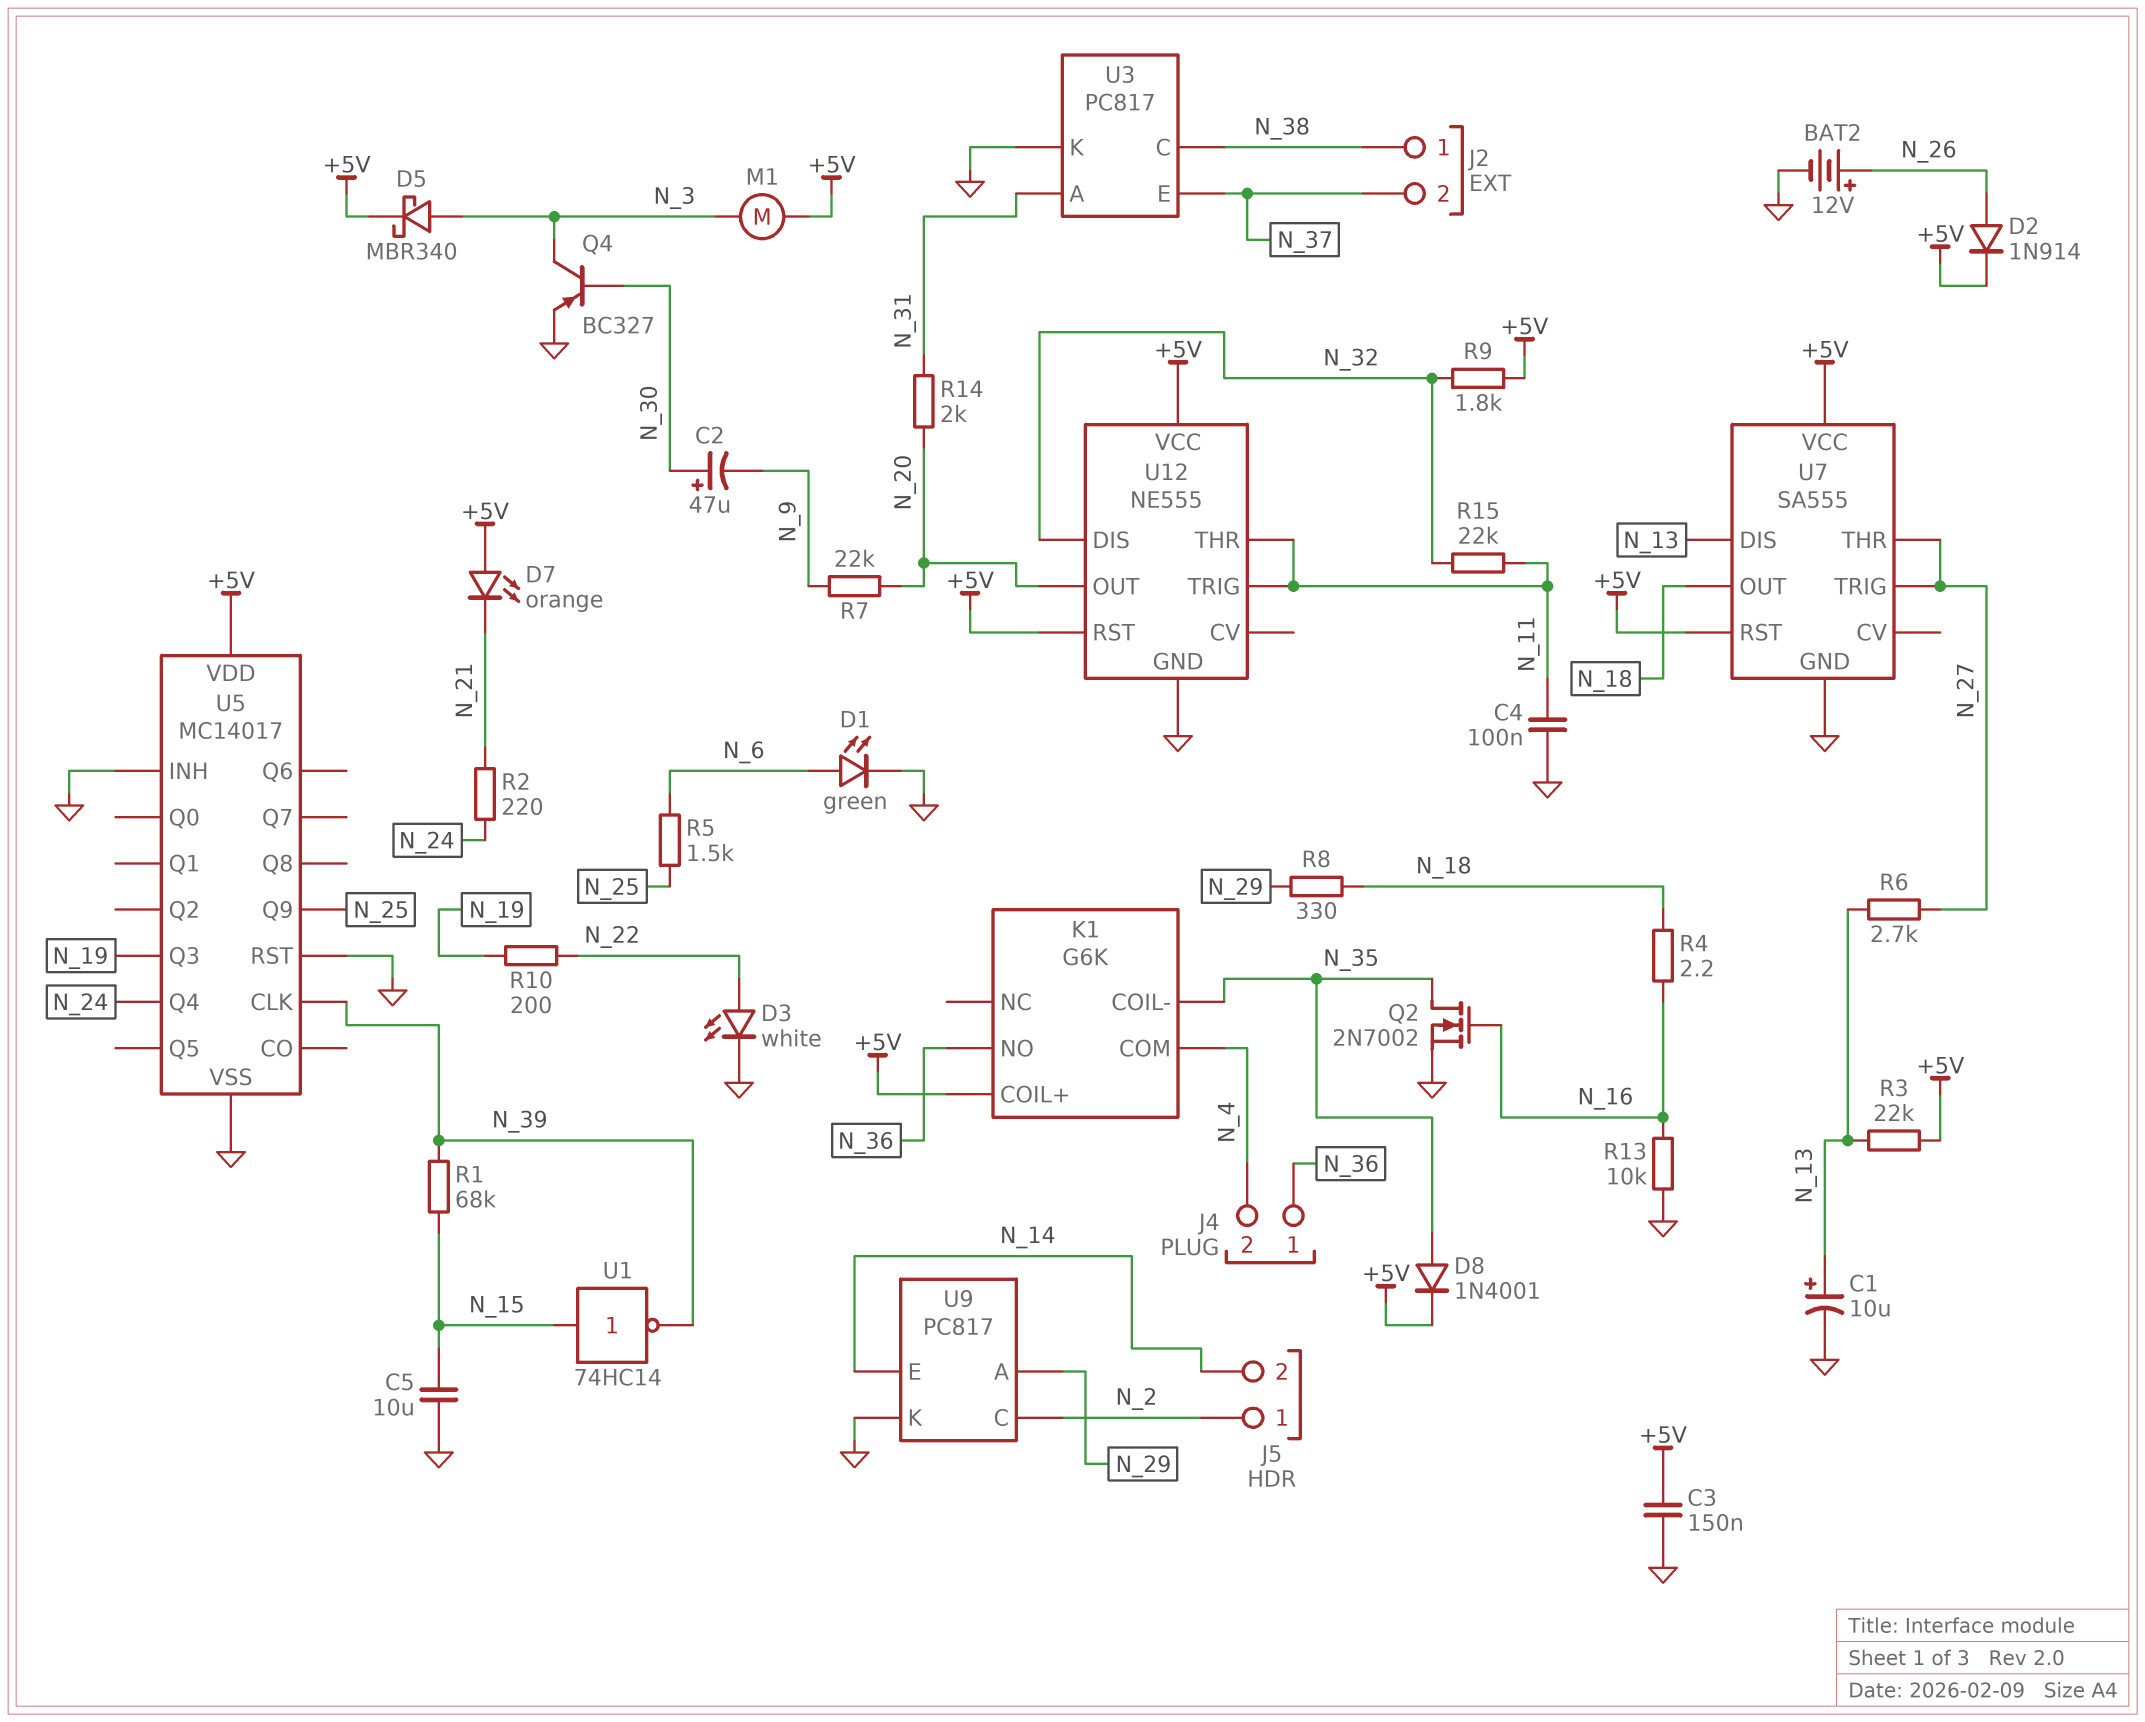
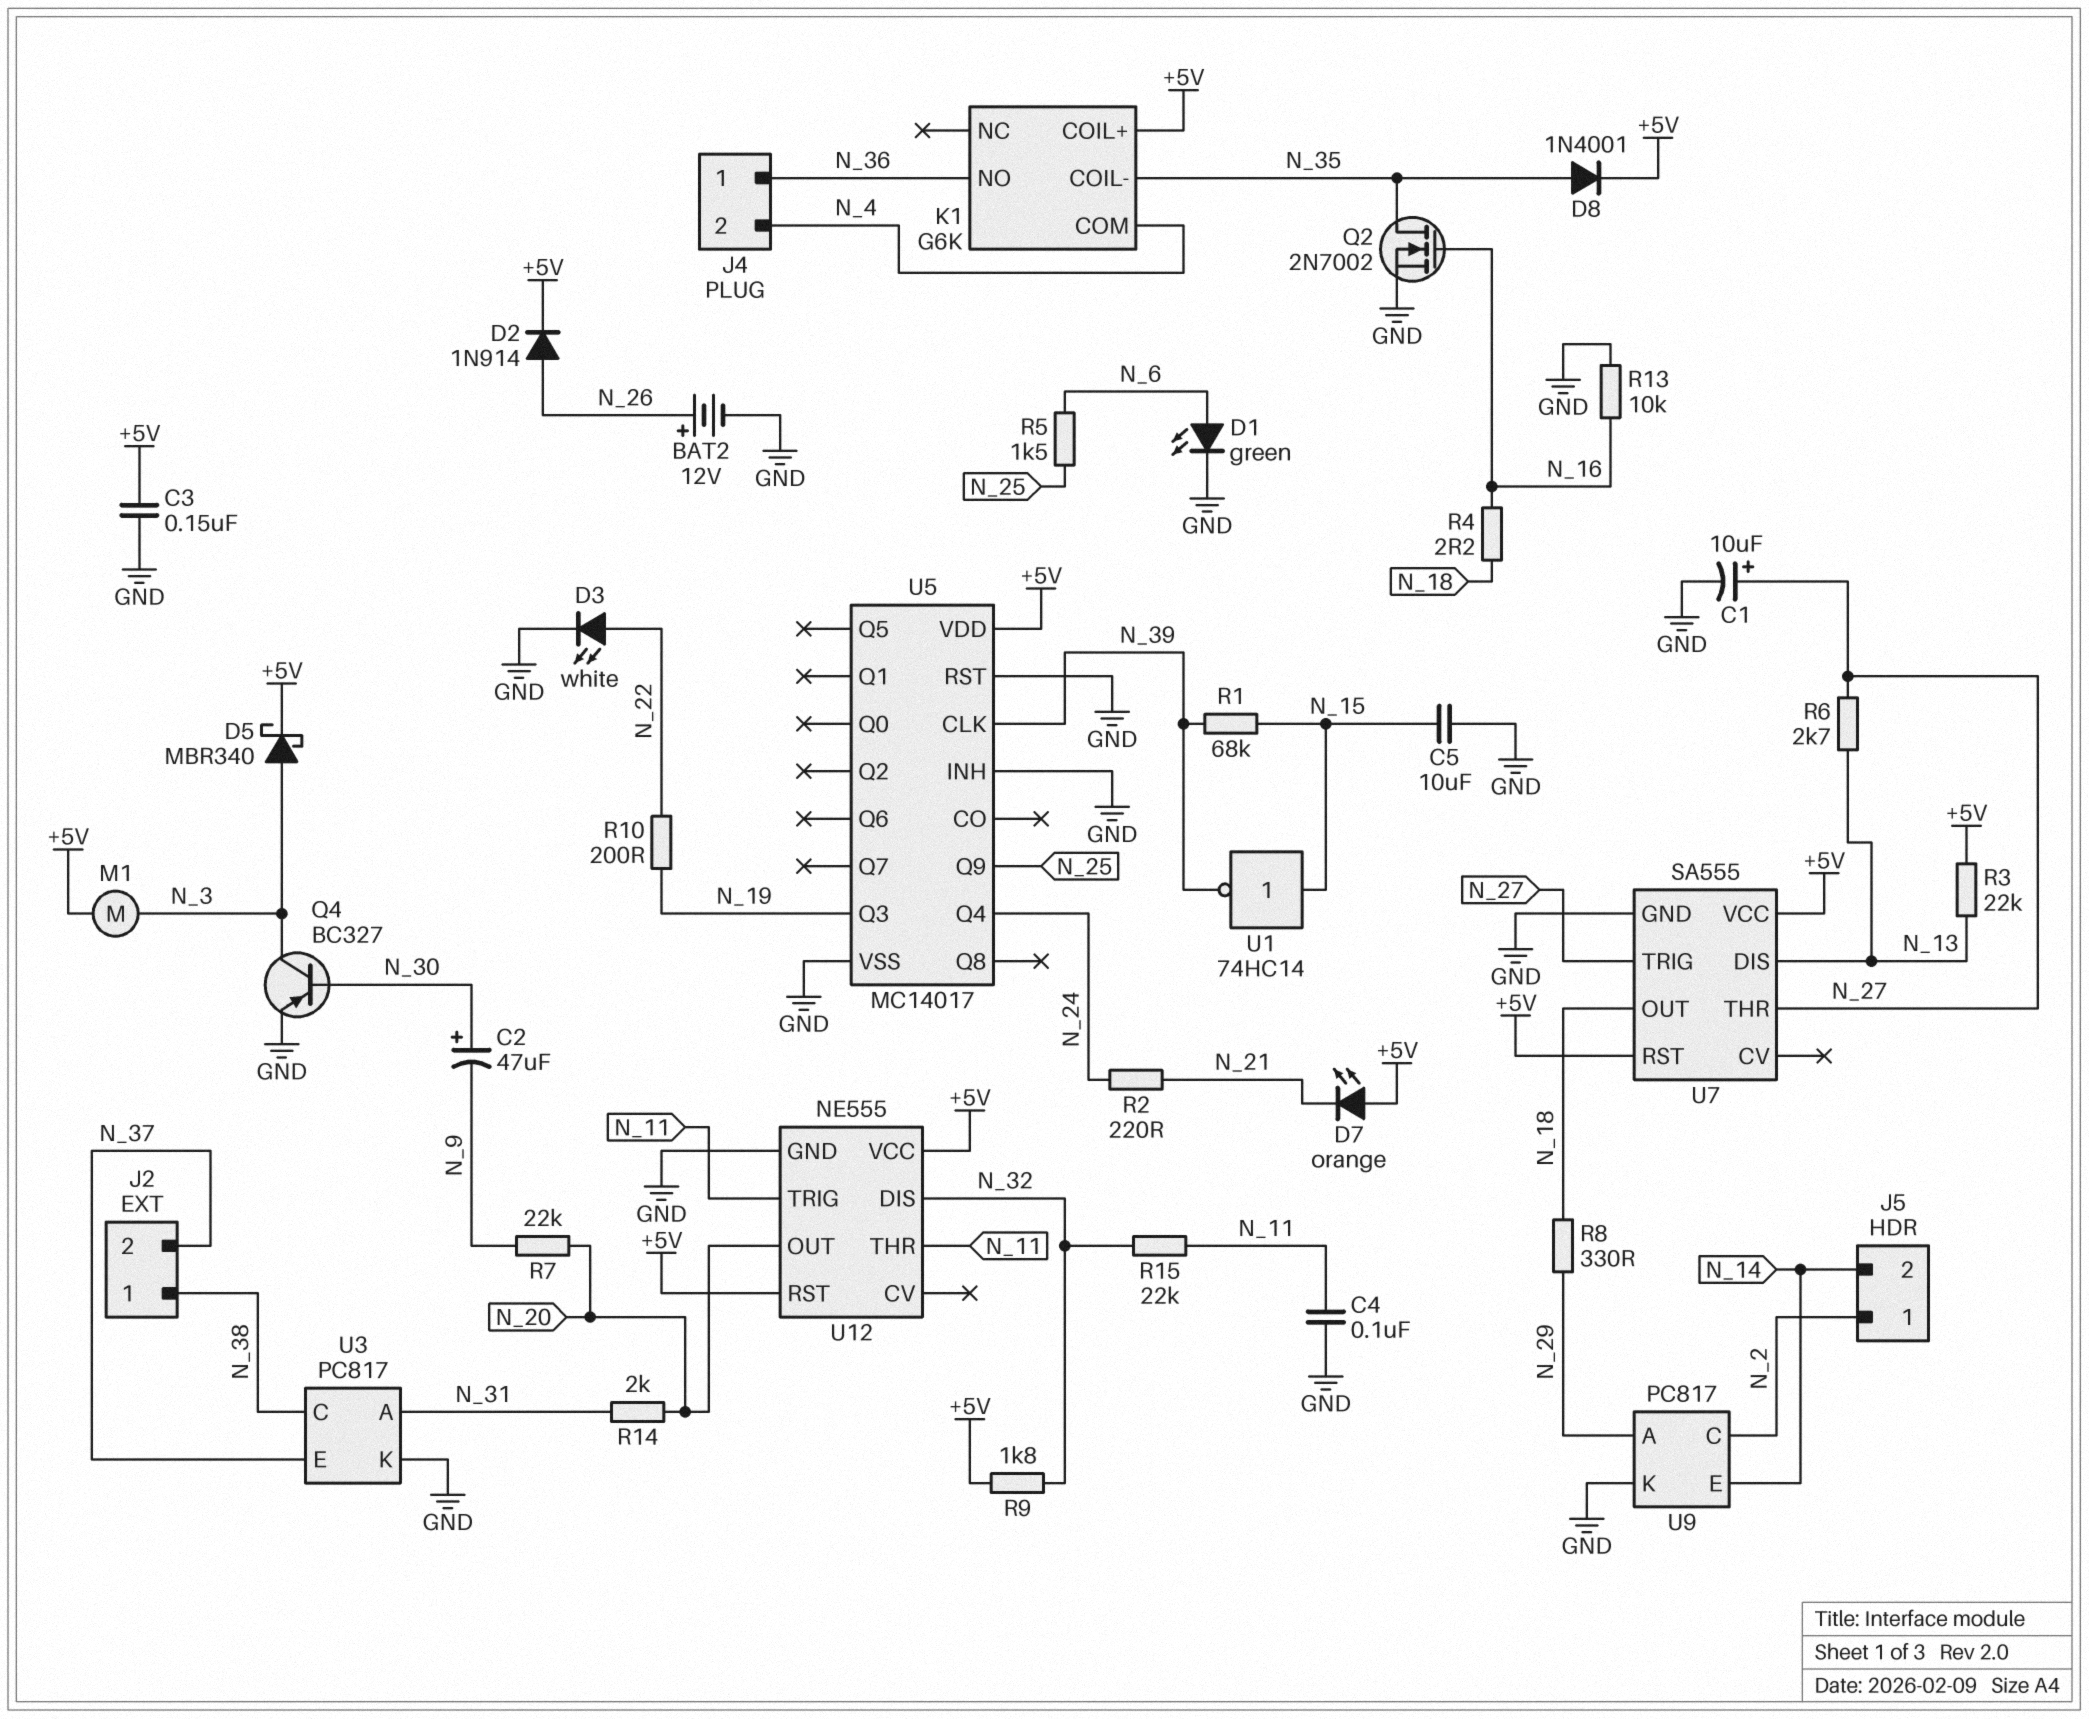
C1: 10uF (plus N_13, minus GND) -> 10uF (plus N_27, minus GND)

